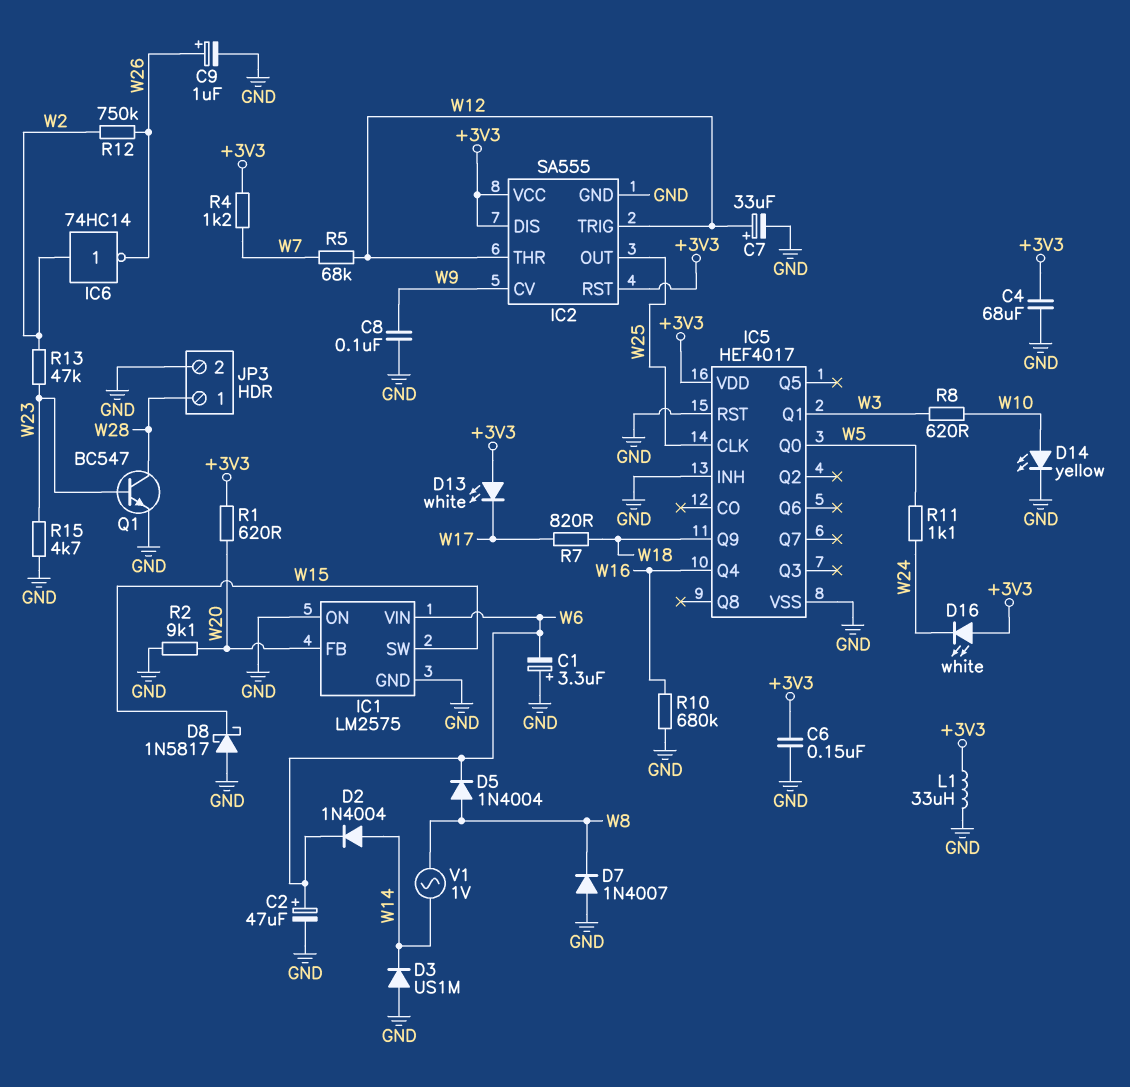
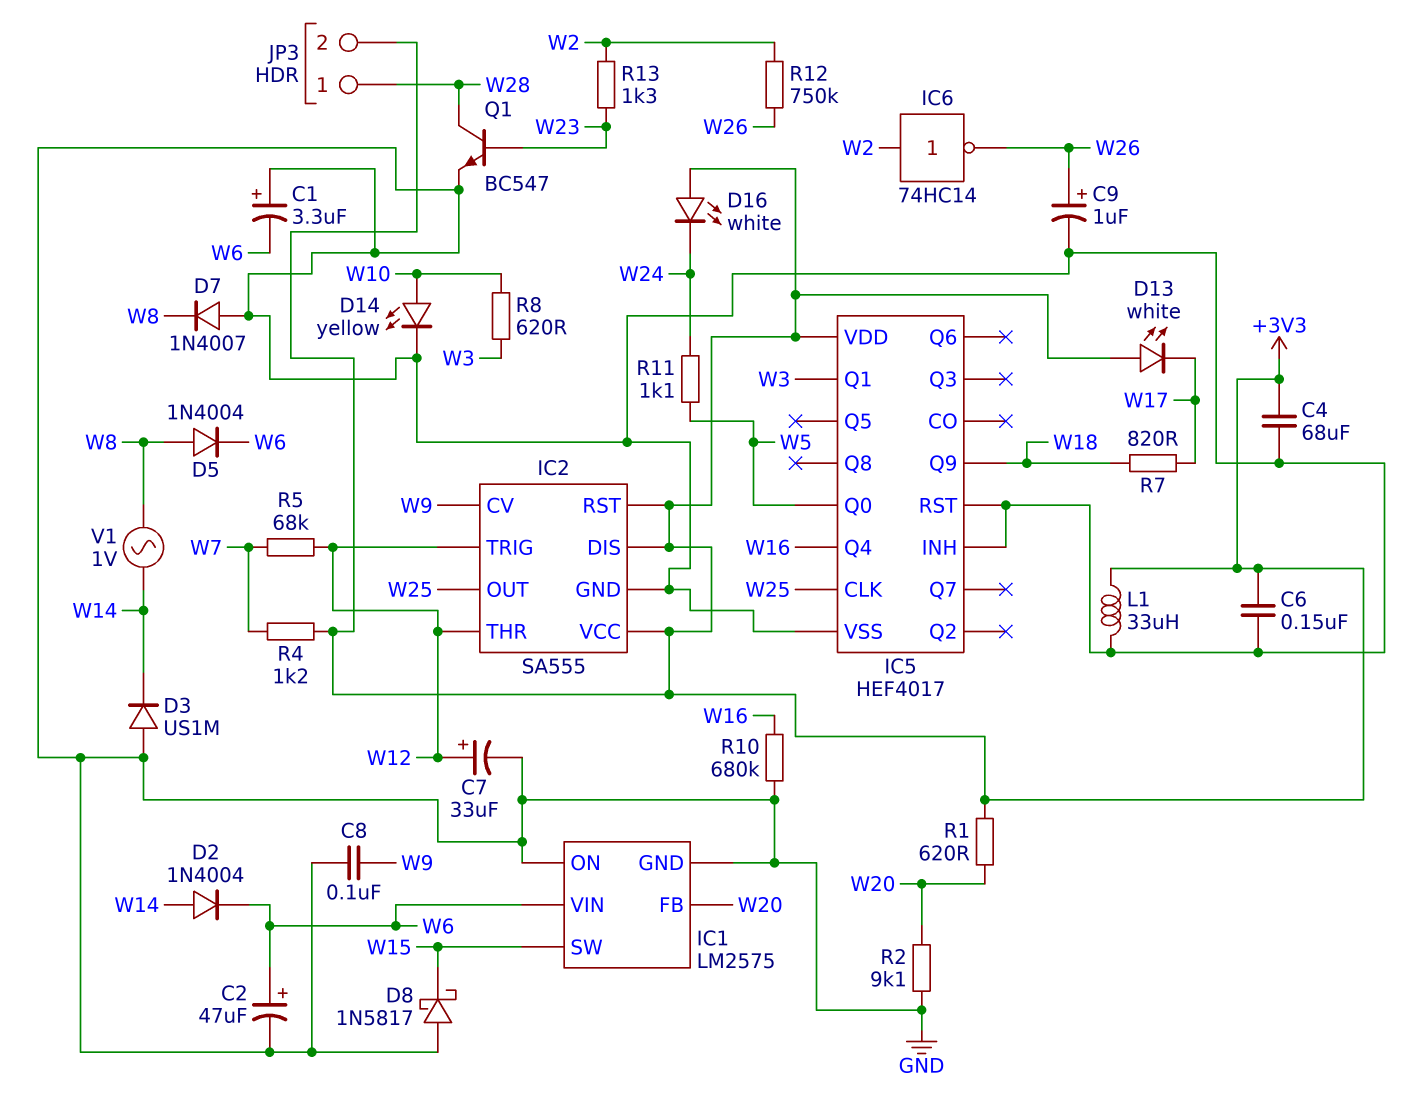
JP3 pin 2: GND -> +3V3
R13: 47k (W2, W23) -> 1.3k (W2, W23)
R15: 4.7k (GND, W23) -> none

